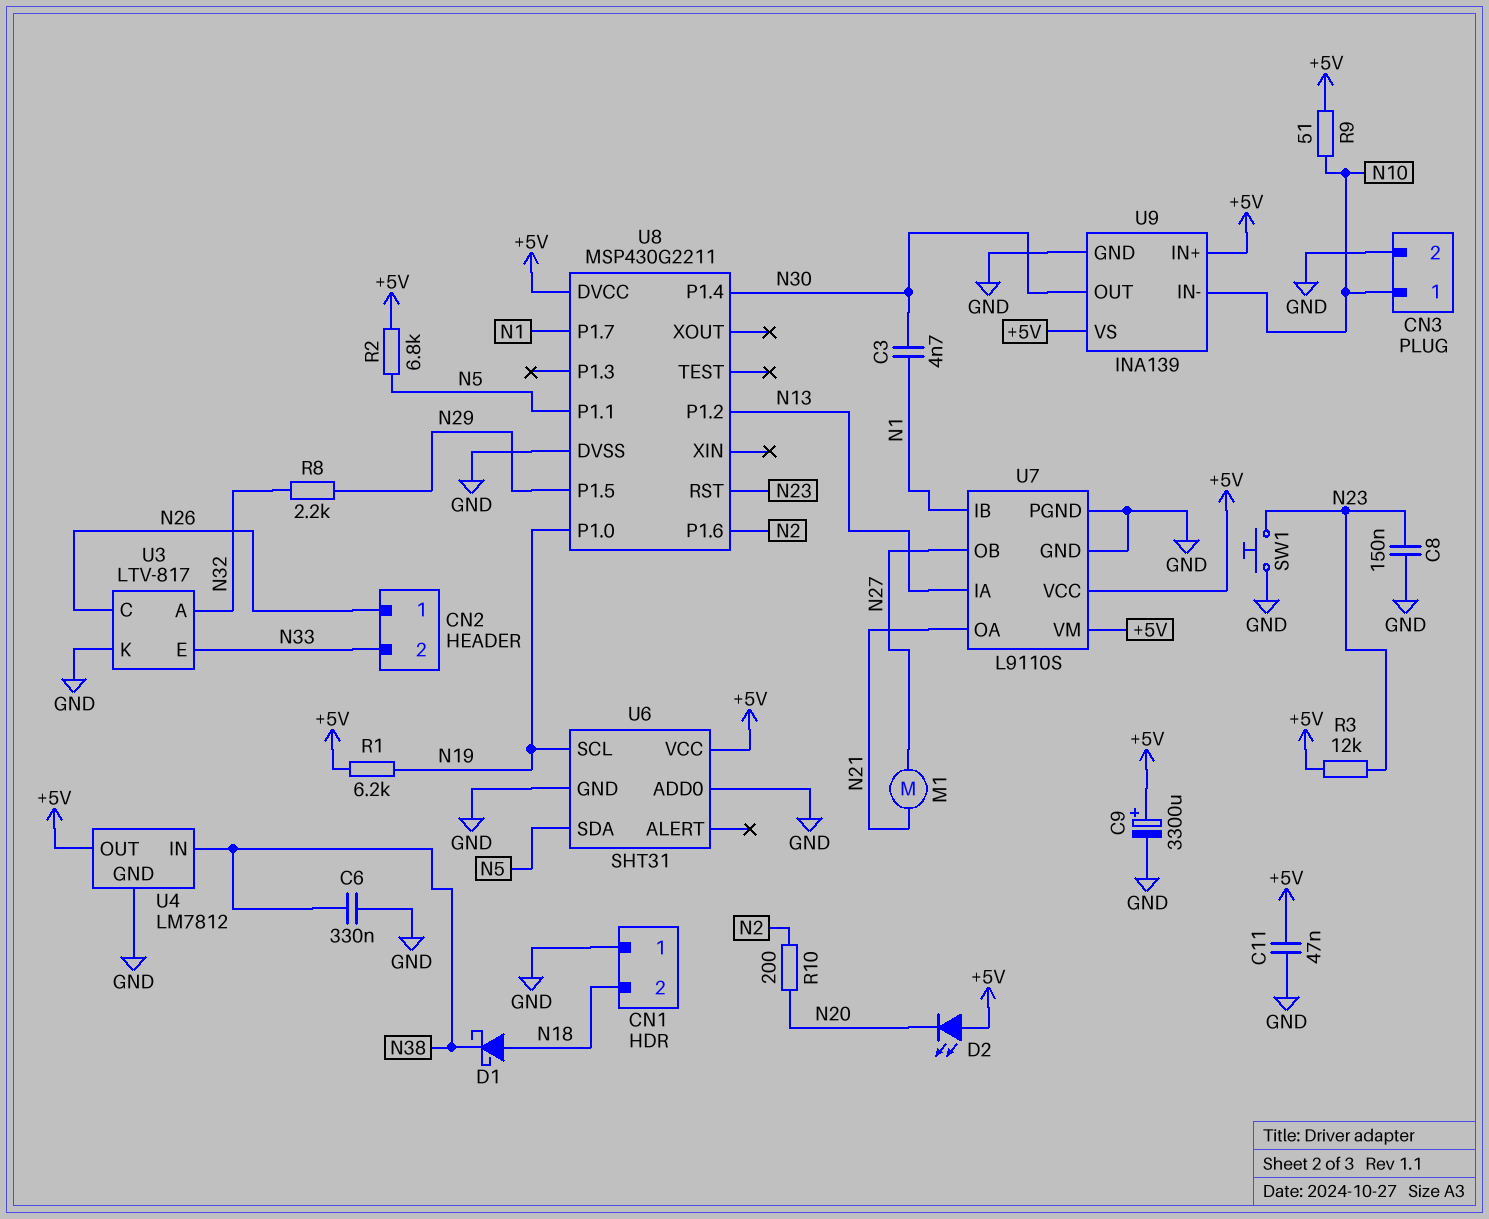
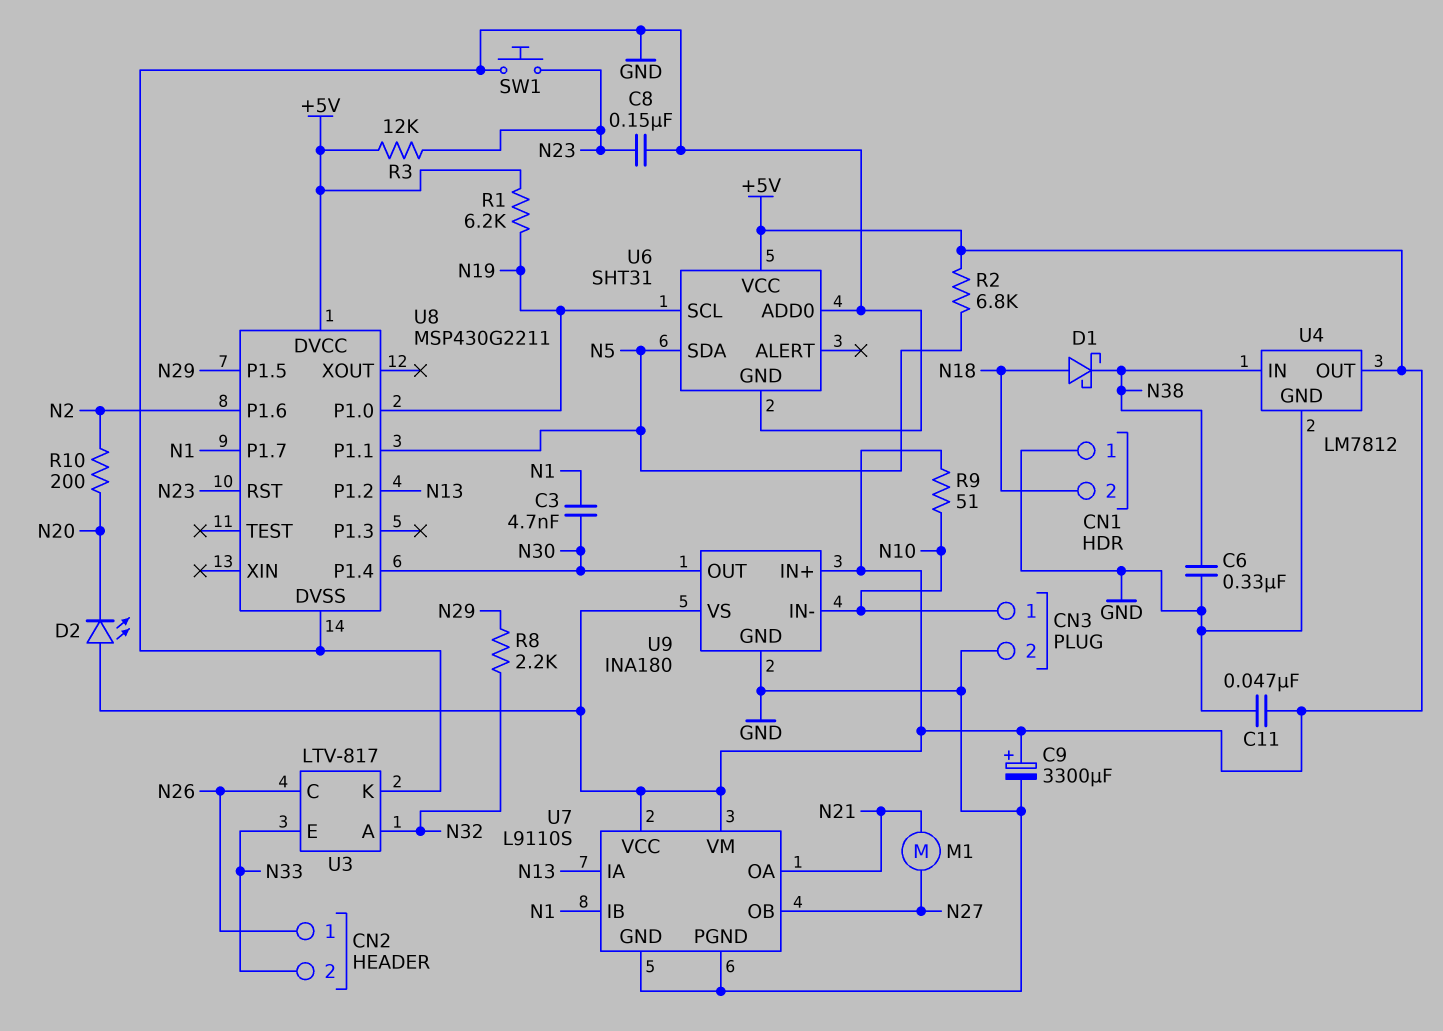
U9: INA139 -> INA180

